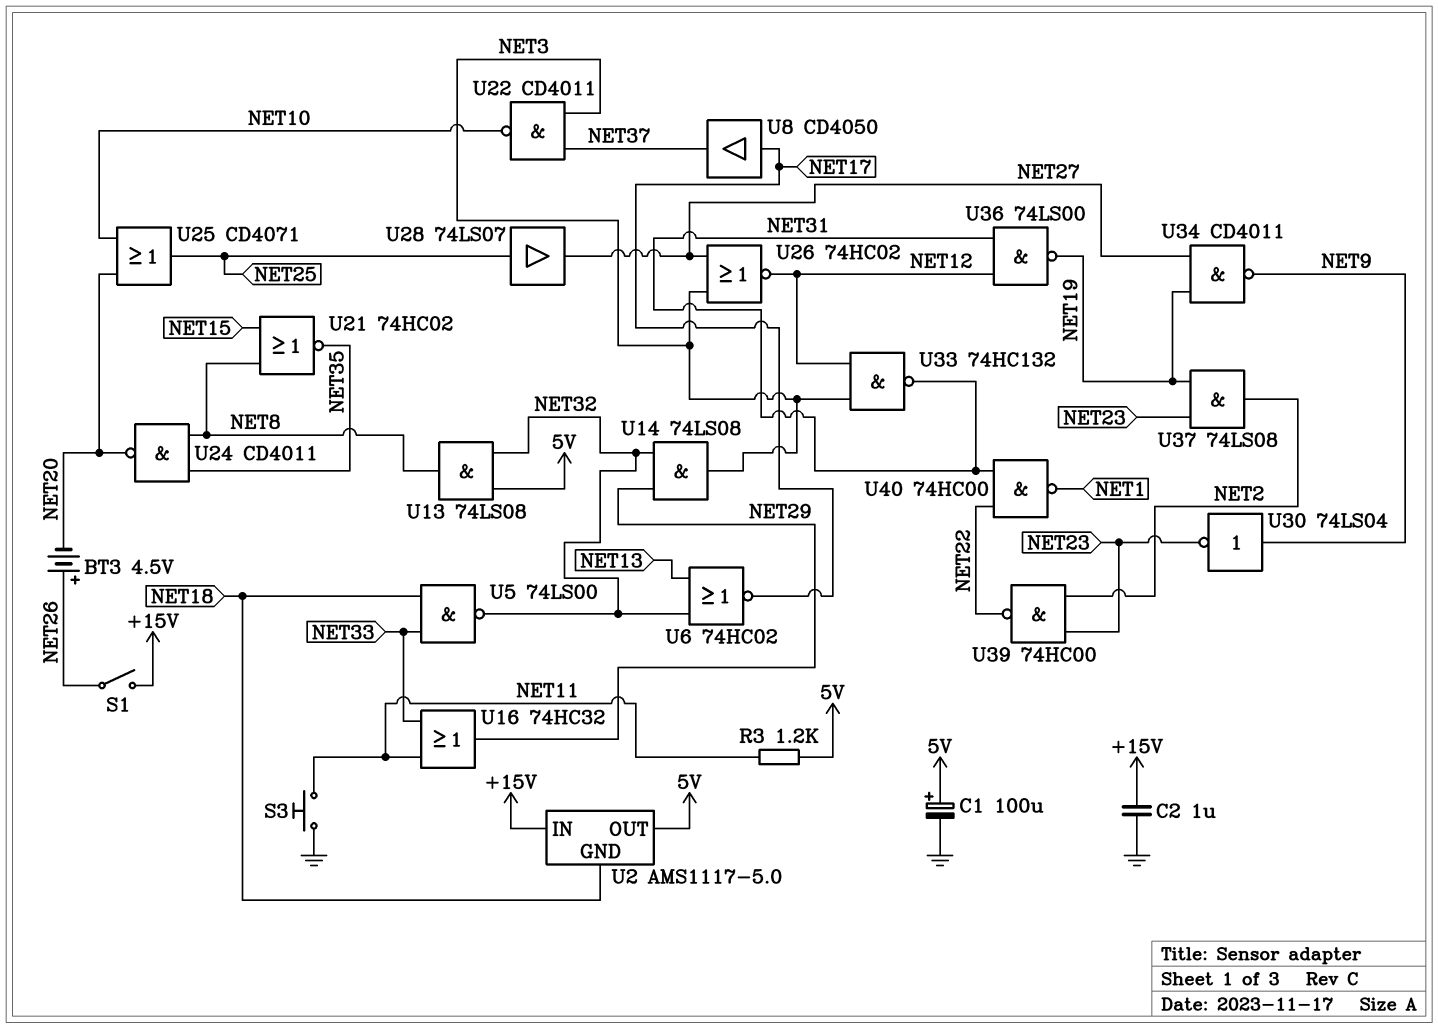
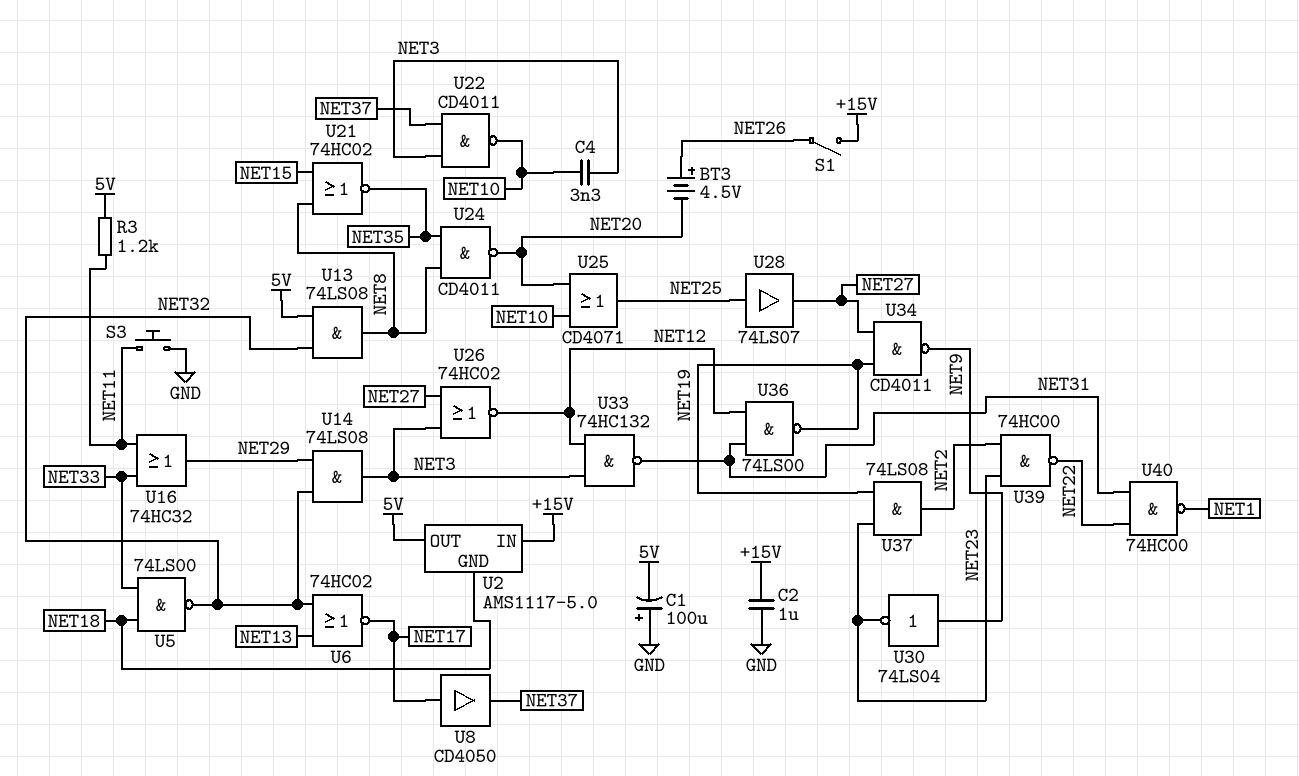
C1: 100uF (plus 5V, minus GND) -> 100uF (plus GND, minus 5V)
C4: none -> 3.3nF (NET3, NET10)

